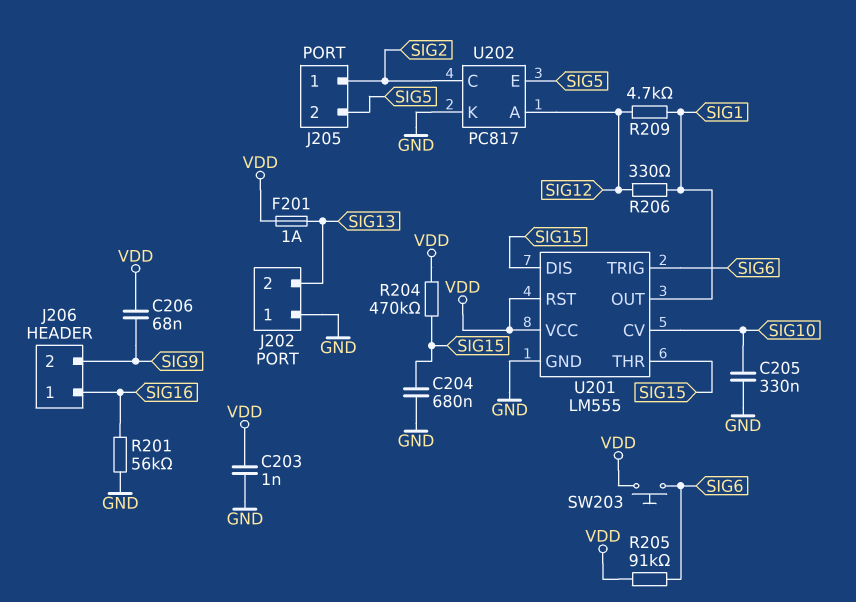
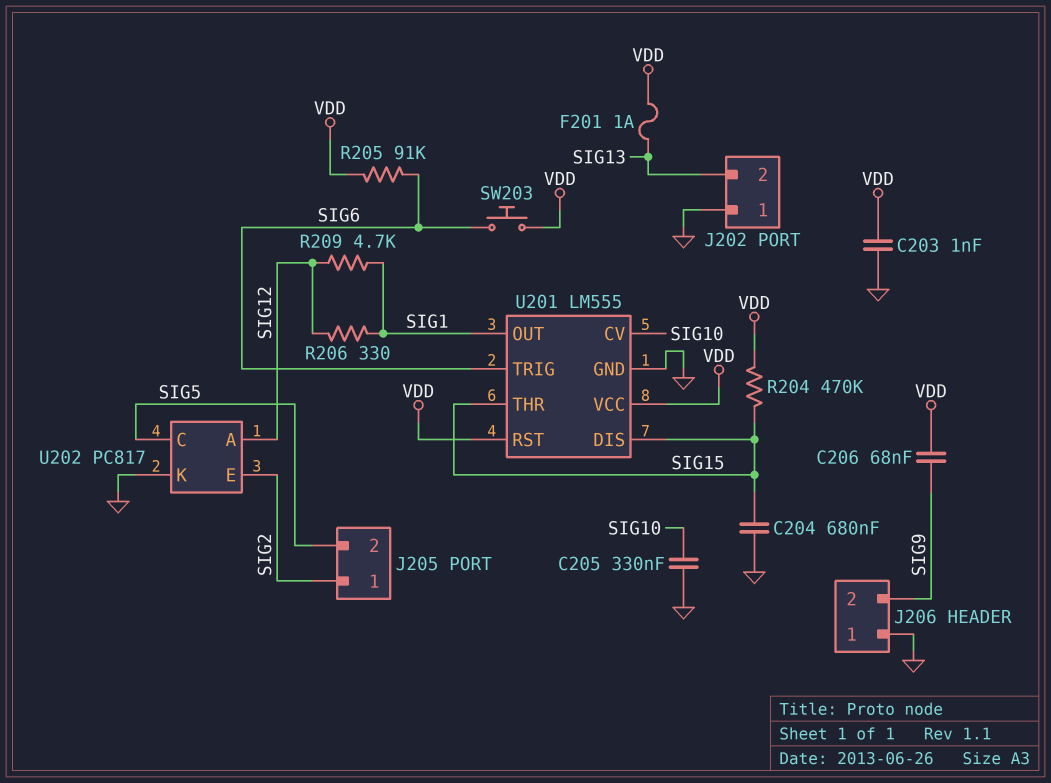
J206 pin 1: SIG16 -> GND
R201: 56k (GND, SIG16) -> none
U202 pin C: SIG2 -> SIG5
U202 pin E: SIG5 -> SIG2

